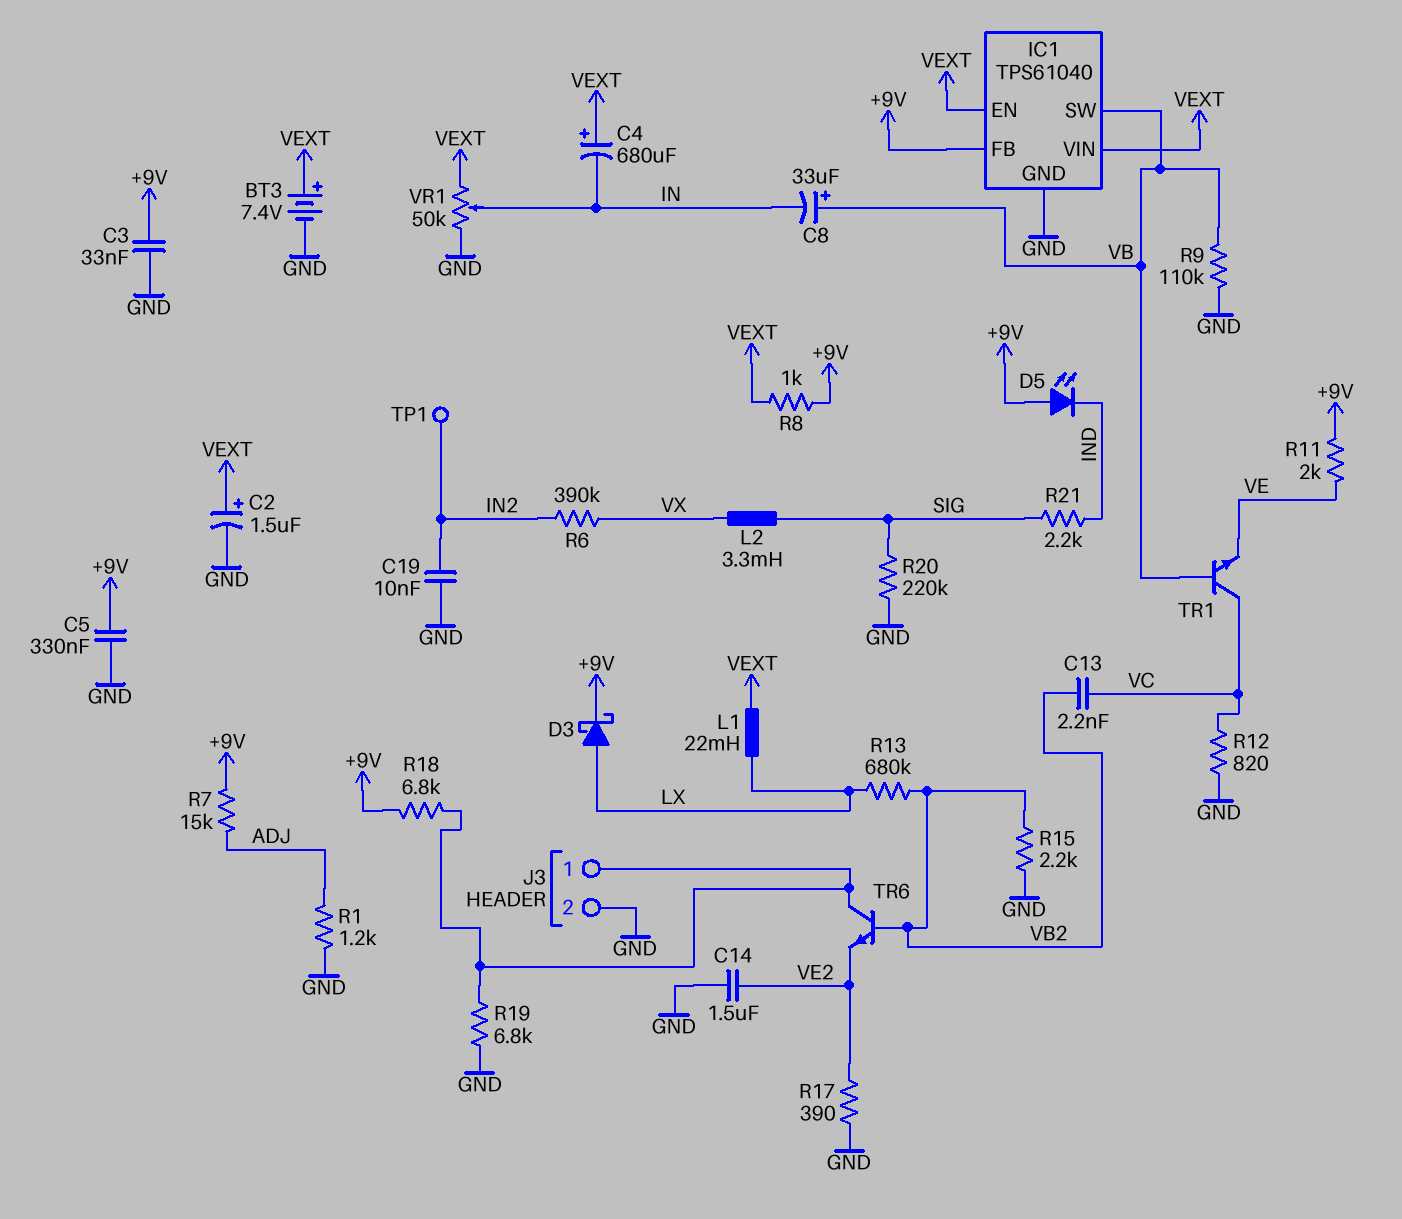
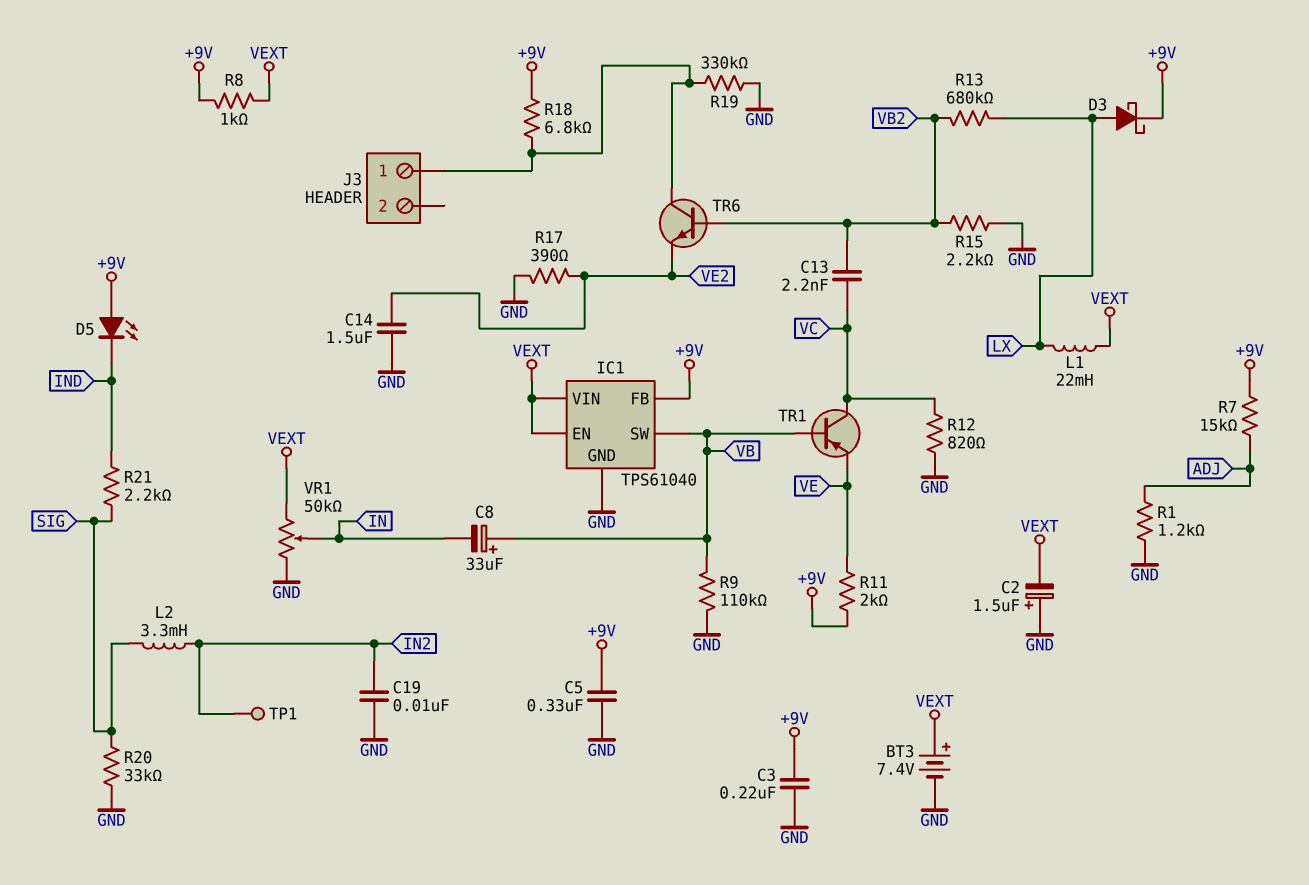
C2: 1.5uF (plus VEXT, minus GND) -> 1.5uF (plus GND, minus VEXT)
C3: 33nF (+9V, GND) -> 220nF (+9V, GND)
C4: 680uF (plus VEXT, minus IN) -> none
J3 pin 2: GND -> none
L2: 3.3mH (SIG, VX) -> 3.3mH (IN2, SIG)
R6: 390k (IN2, VX) -> none
R19: 6.8k (GND, J3/1) -> 330k (GND, J3/1)
R20: 220k (GND, SIG) -> 33k (GND, SIG)
TR1: NPN (B VB, C VC, E VE) -> PNP (B VB, C VC, E VE)

